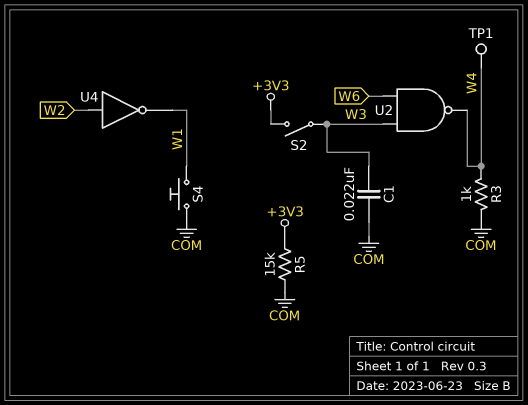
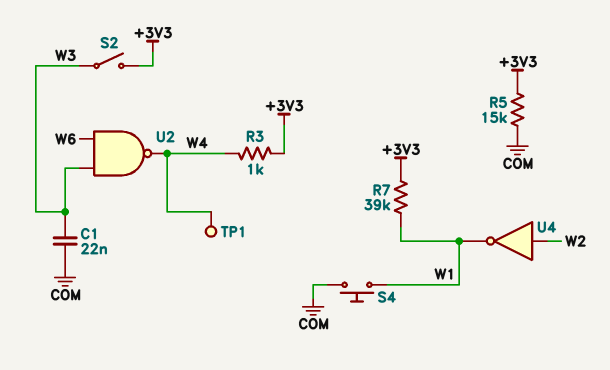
R3: 1k (COM, W4) -> 1k (+3V3, W4)
R7: none -> 39k (+3V3, W1)

